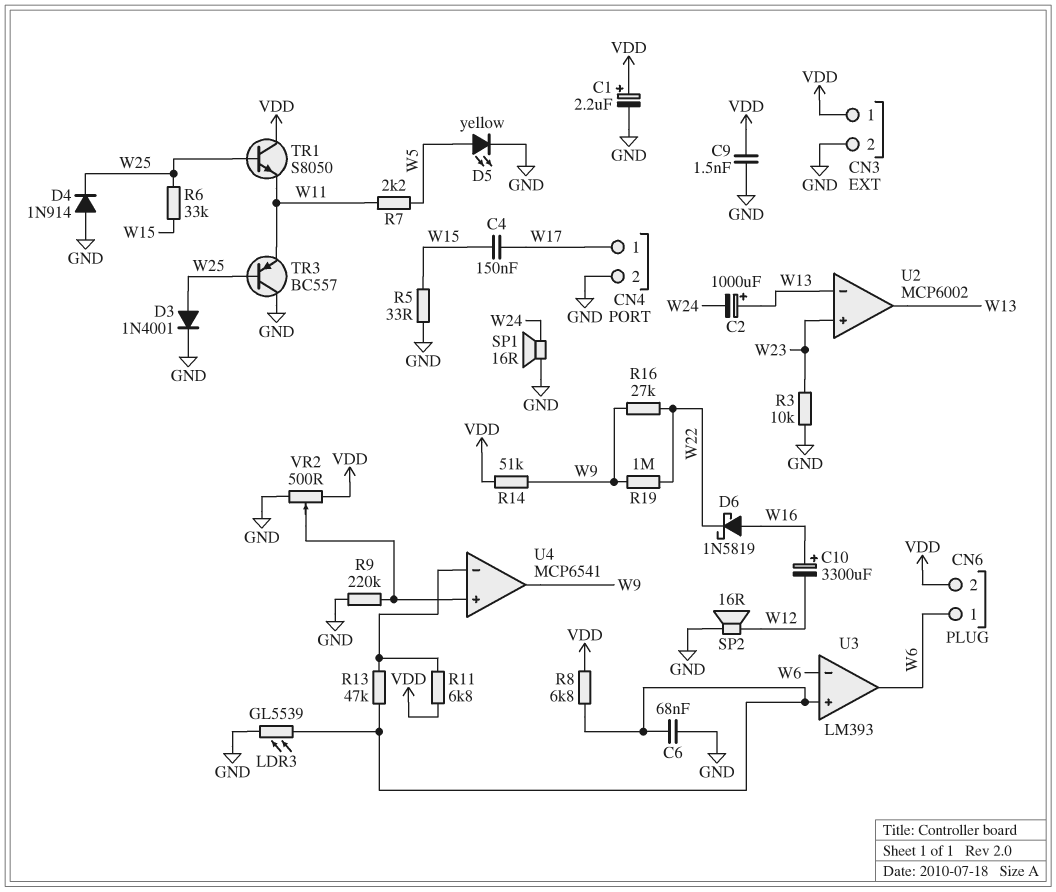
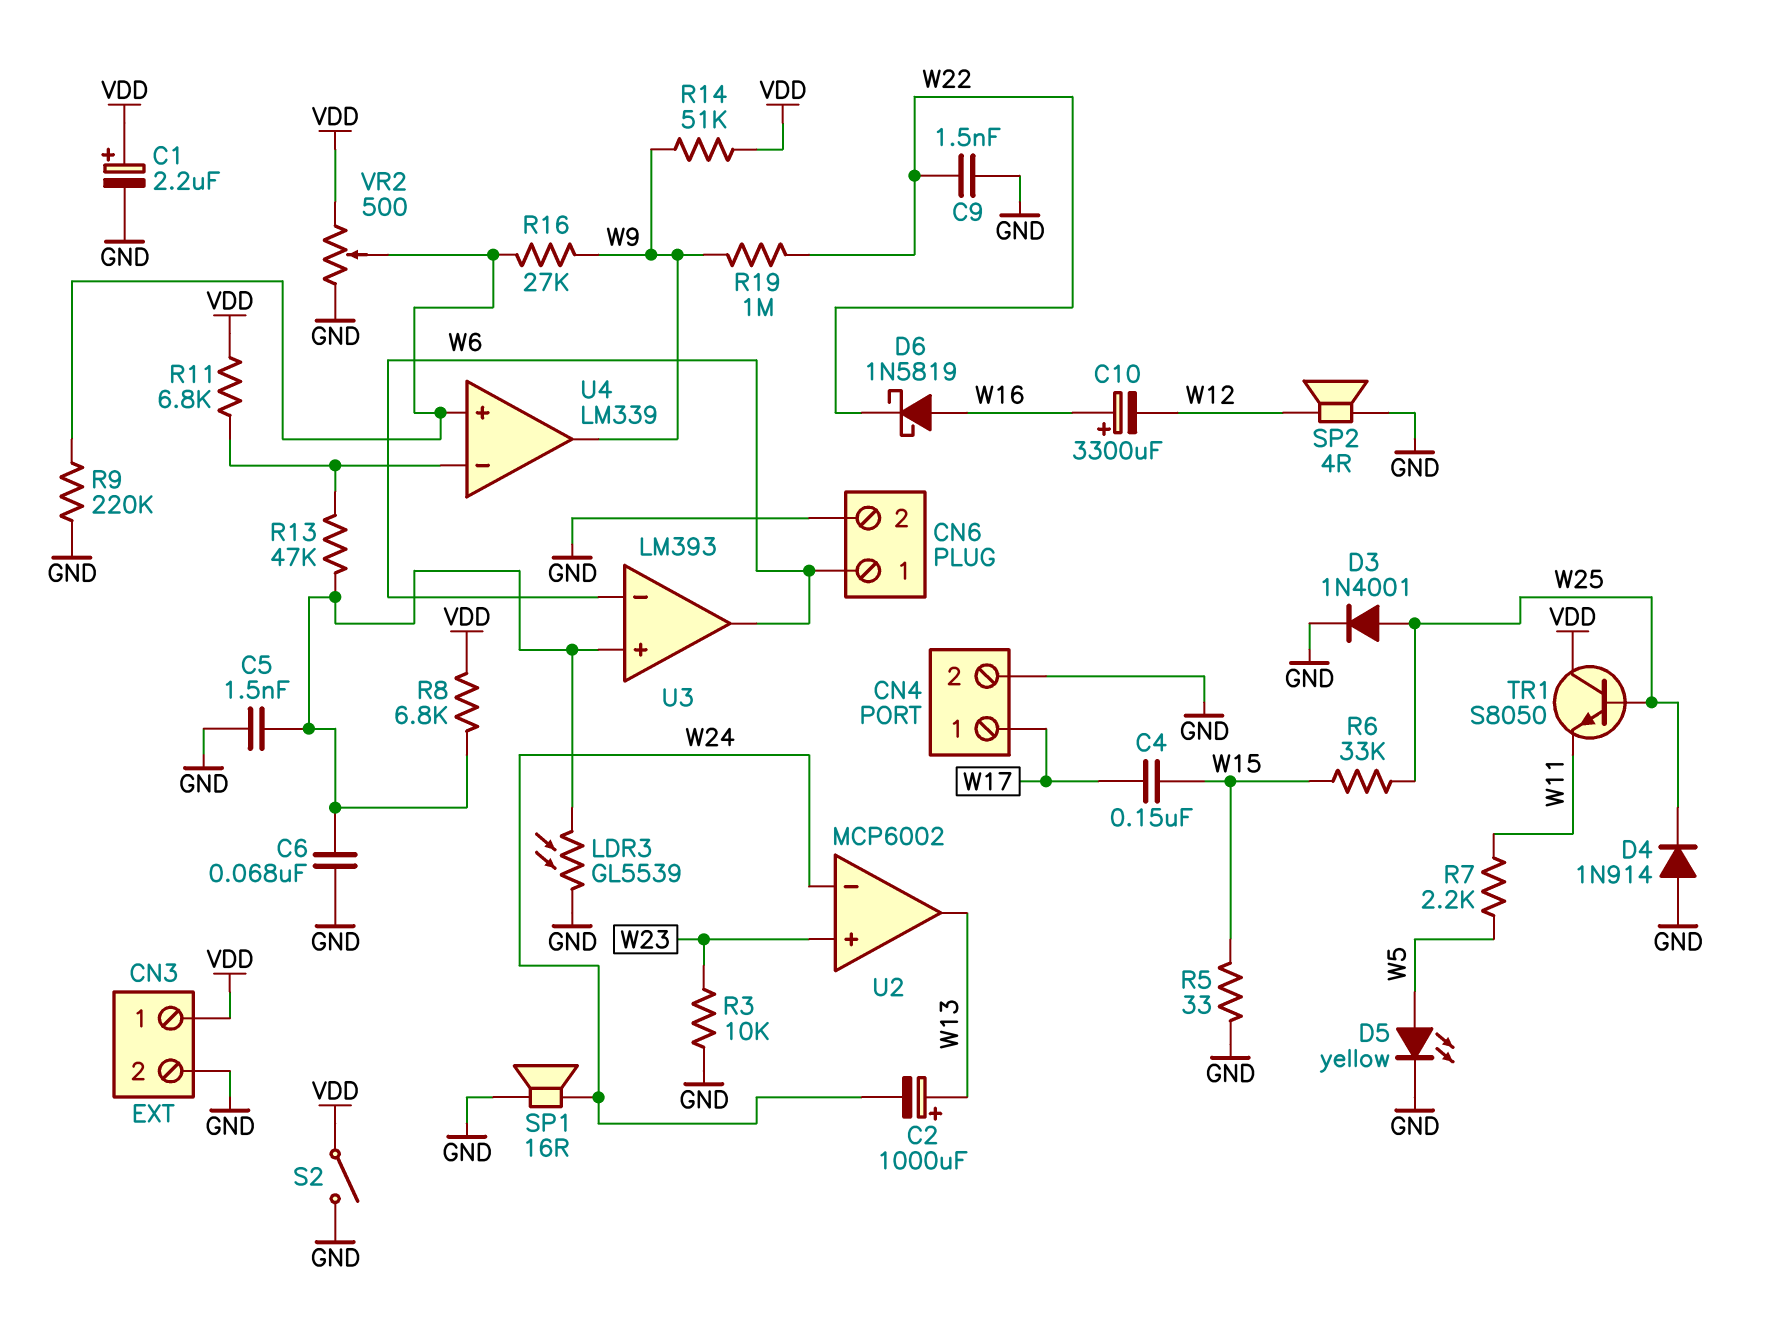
C5: none -> 1.5nF (GND, U3/in+)
C9: 1.5nF (GND, VDD) -> 1.5nF (GND, W22)
CN6 pin 2: VDD -> GND
R16: 27k (W9, W22) -> 27k (U4/in+, W9)
S2: none -> switch (GND, VDD)
SP2: speaker 16R (GND, W12) -> speaker 4R (GND, W12)
TR3: PNP BC557 (B W25, C GND, E W11) -> none
U2 pin in-: W13 -> W24
U4: MCP6541 -> LM339

